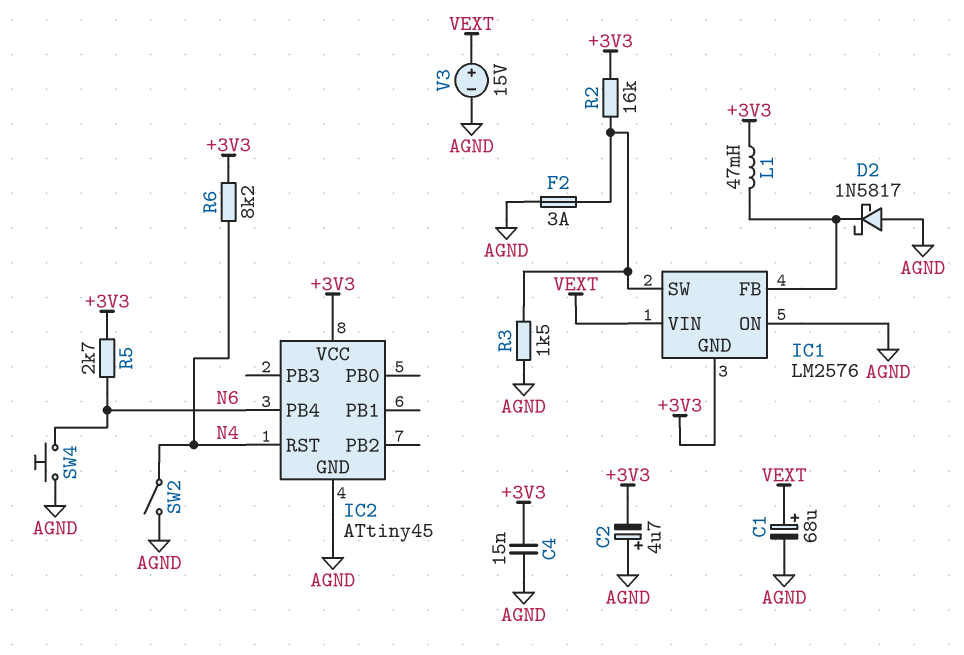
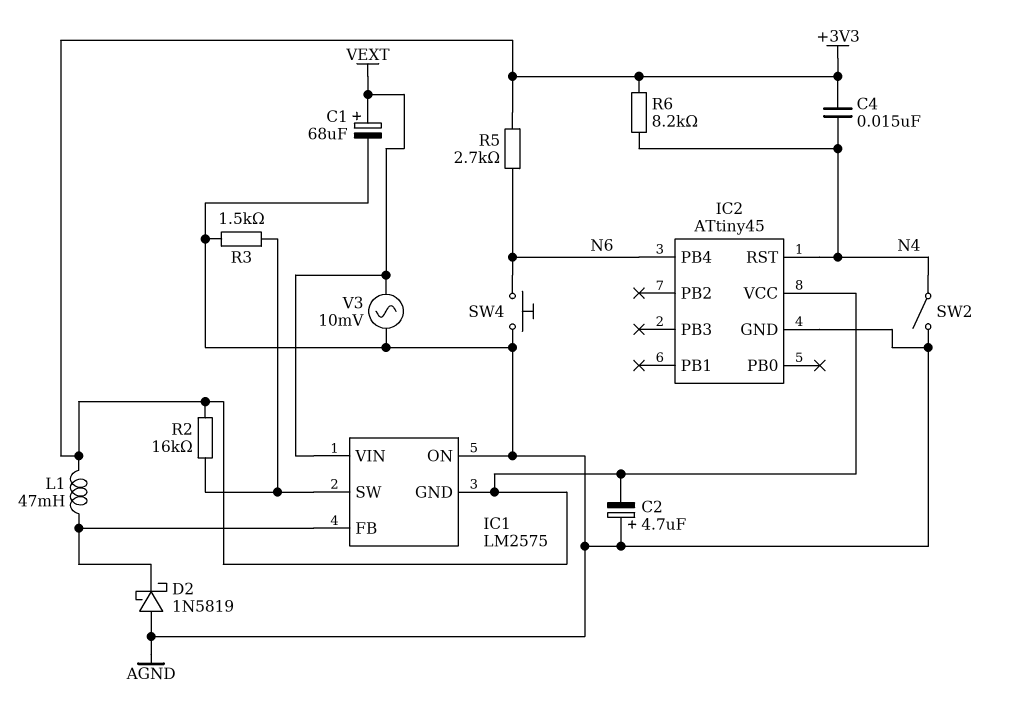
C4: 15nF (+3V3, AGND) -> 15nF (+3V3, N4)
D2: schottky 1N5817 (A AGND, K IC1/FB) -> schottky 1N5819 (A AGND, K IC1/FB)
F2: 3A (AGND, IC1/SW) -> none
IC1: LM2576 -> LM2575
V3: 15V (plus VEXT, minus AGND) -> AC 10mV (AGND, VEXT)

